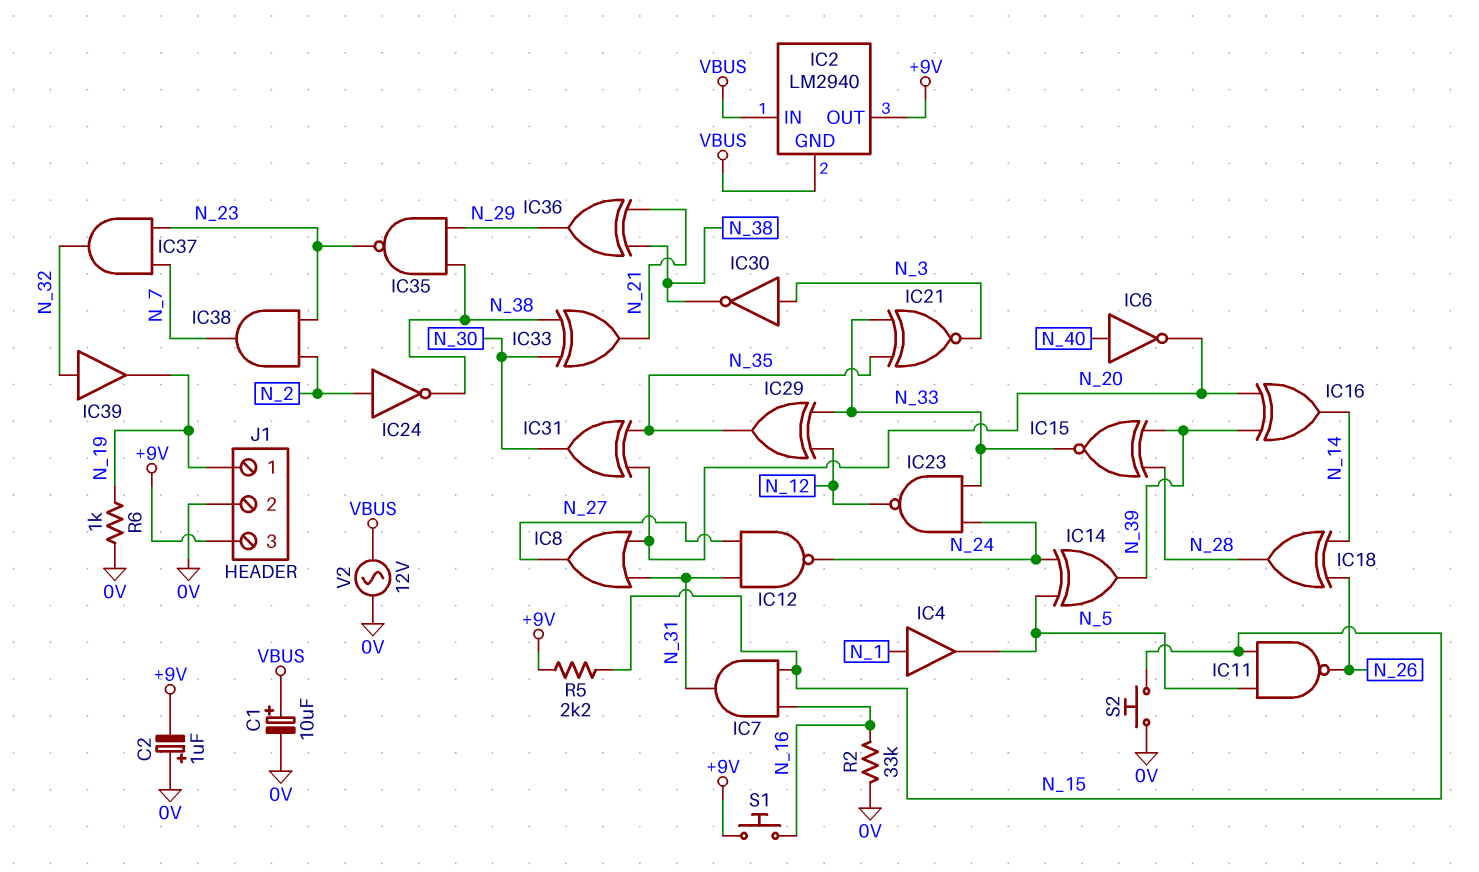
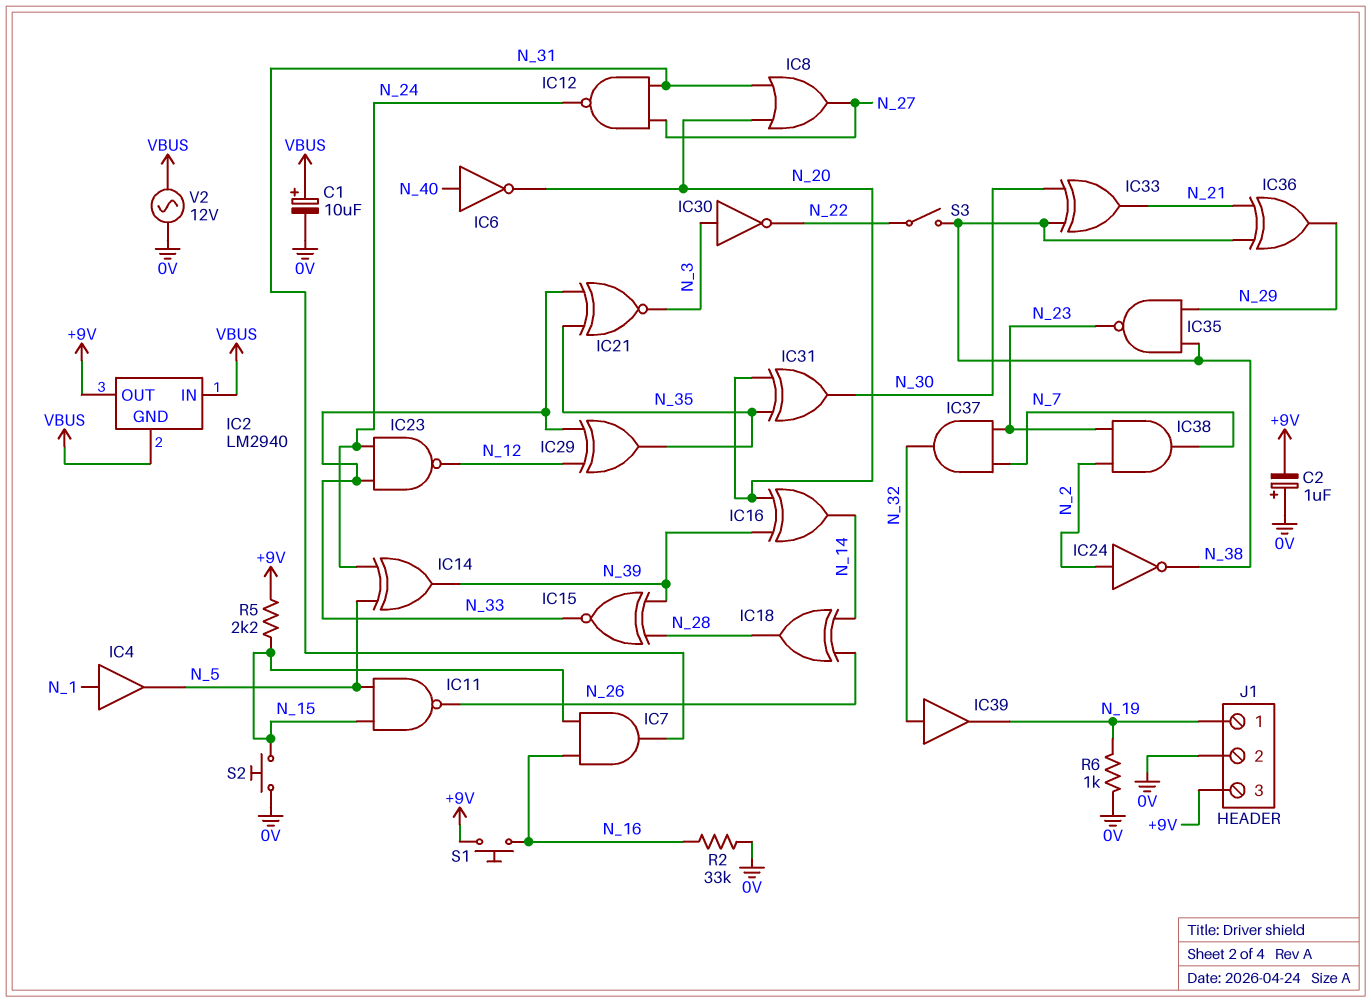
IC30: NOT (in N_3, out N_38) -> NOT (in N_3, out N_22)
S3: none -> switch (N_22, N_38)

